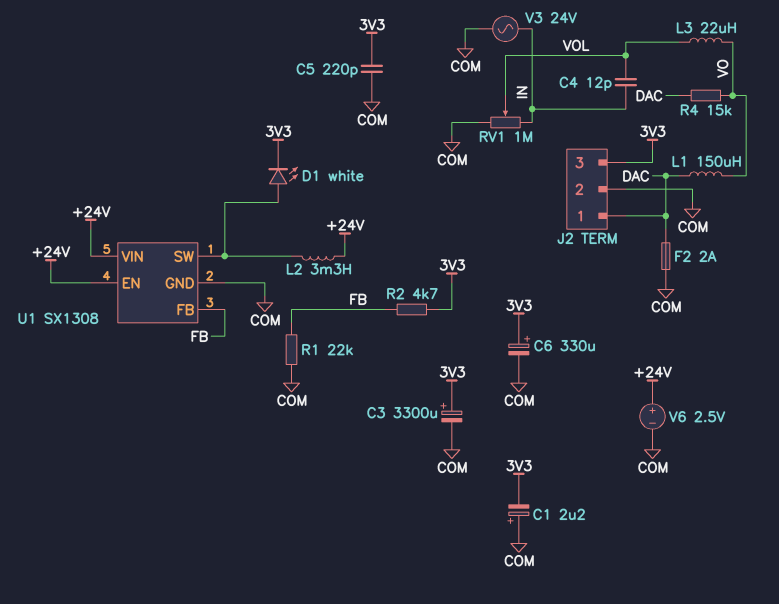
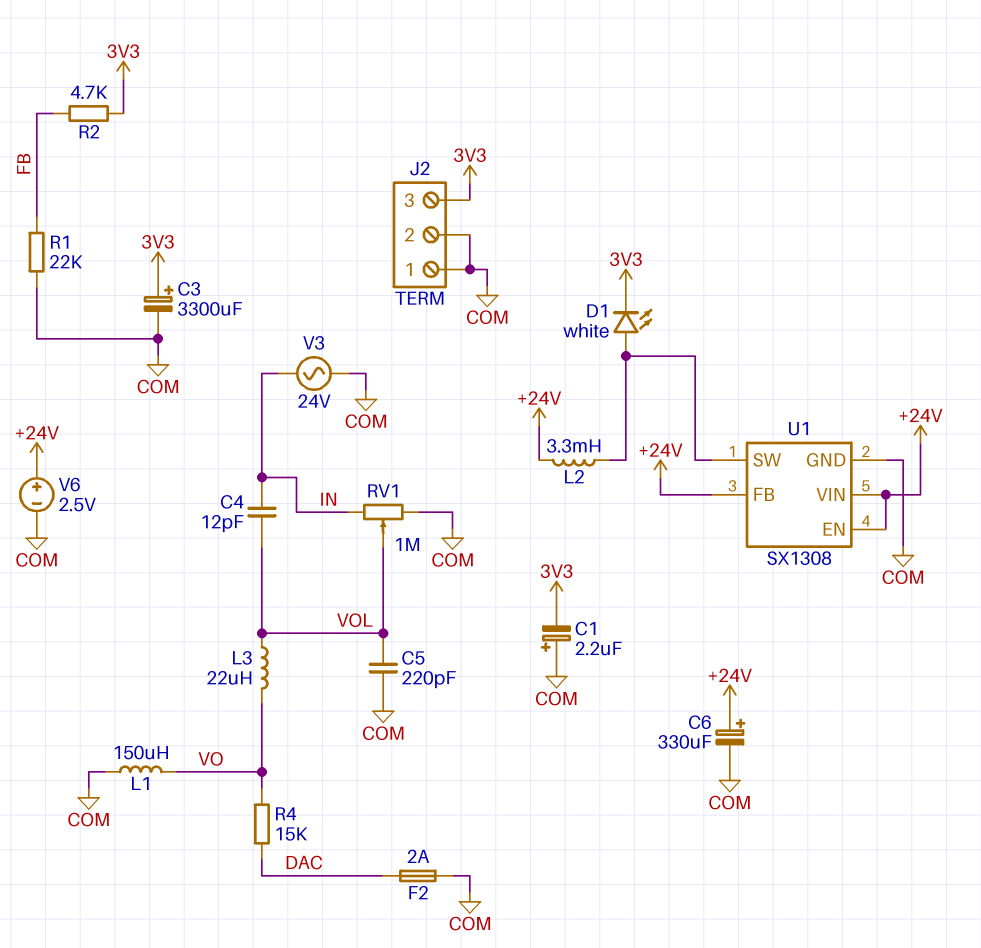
C5: 220pF (3V3, COM) -> 220pF (COM, VOL)
C6: 330uF (plus 3V3, minus COM) -> 330uF (plus +24V, minus COM)
J2 pin 1: DAC -> COM
L1: 150uH (DAC, VO) -> 150uH (COM, VO)
U1 pin FB: FB -> +24V

